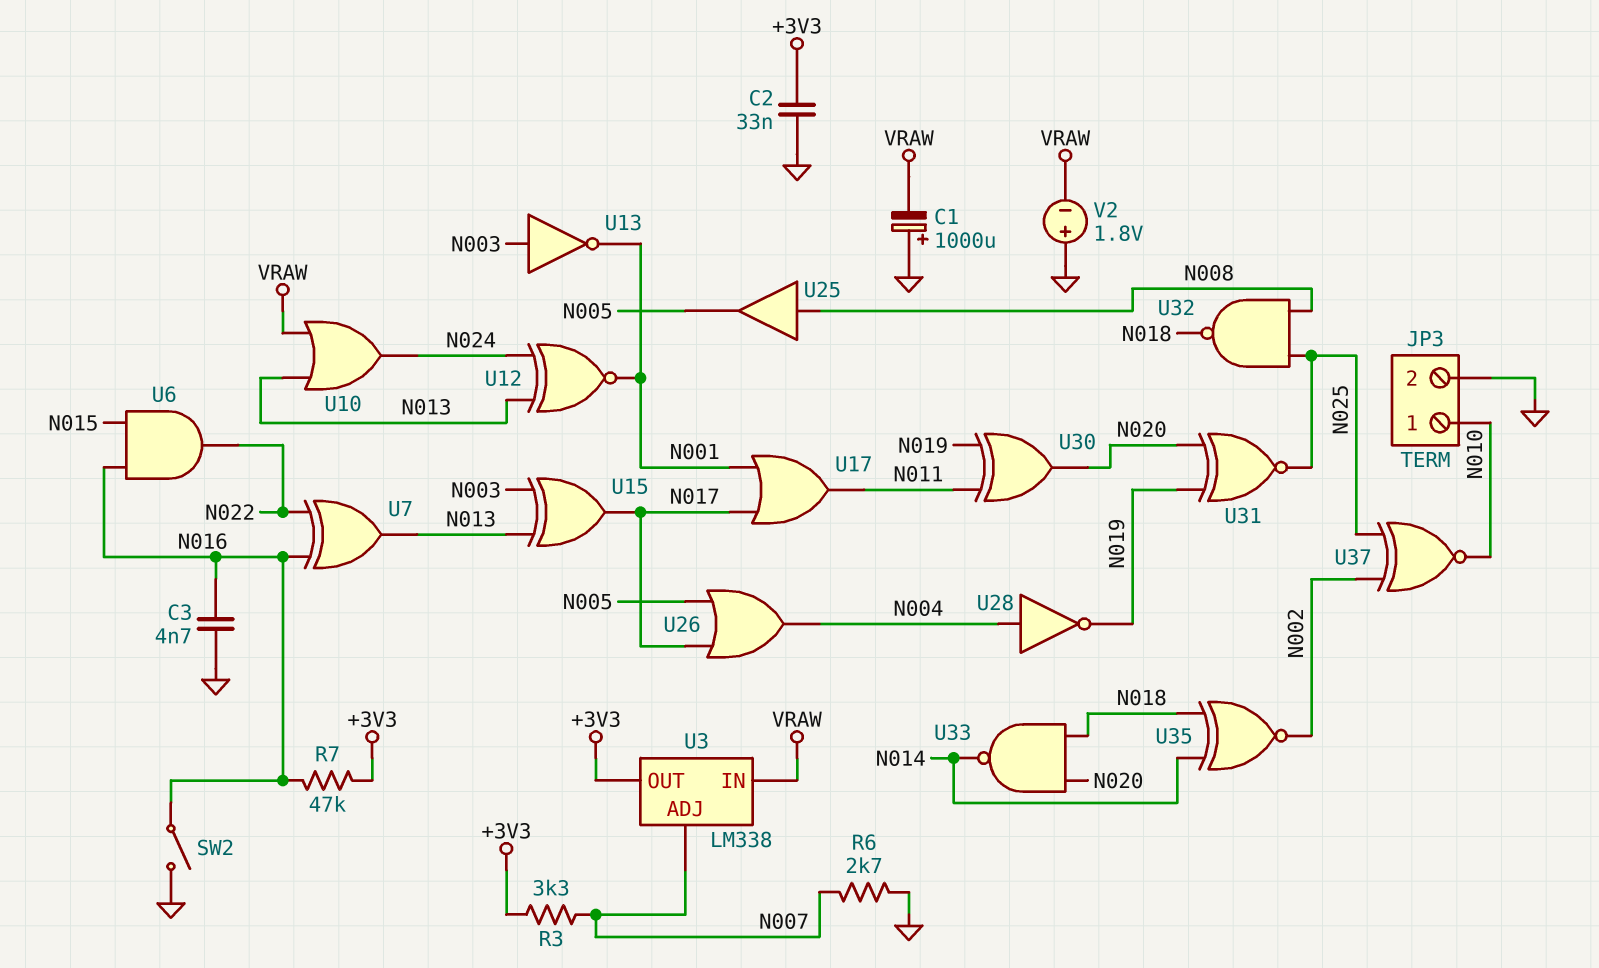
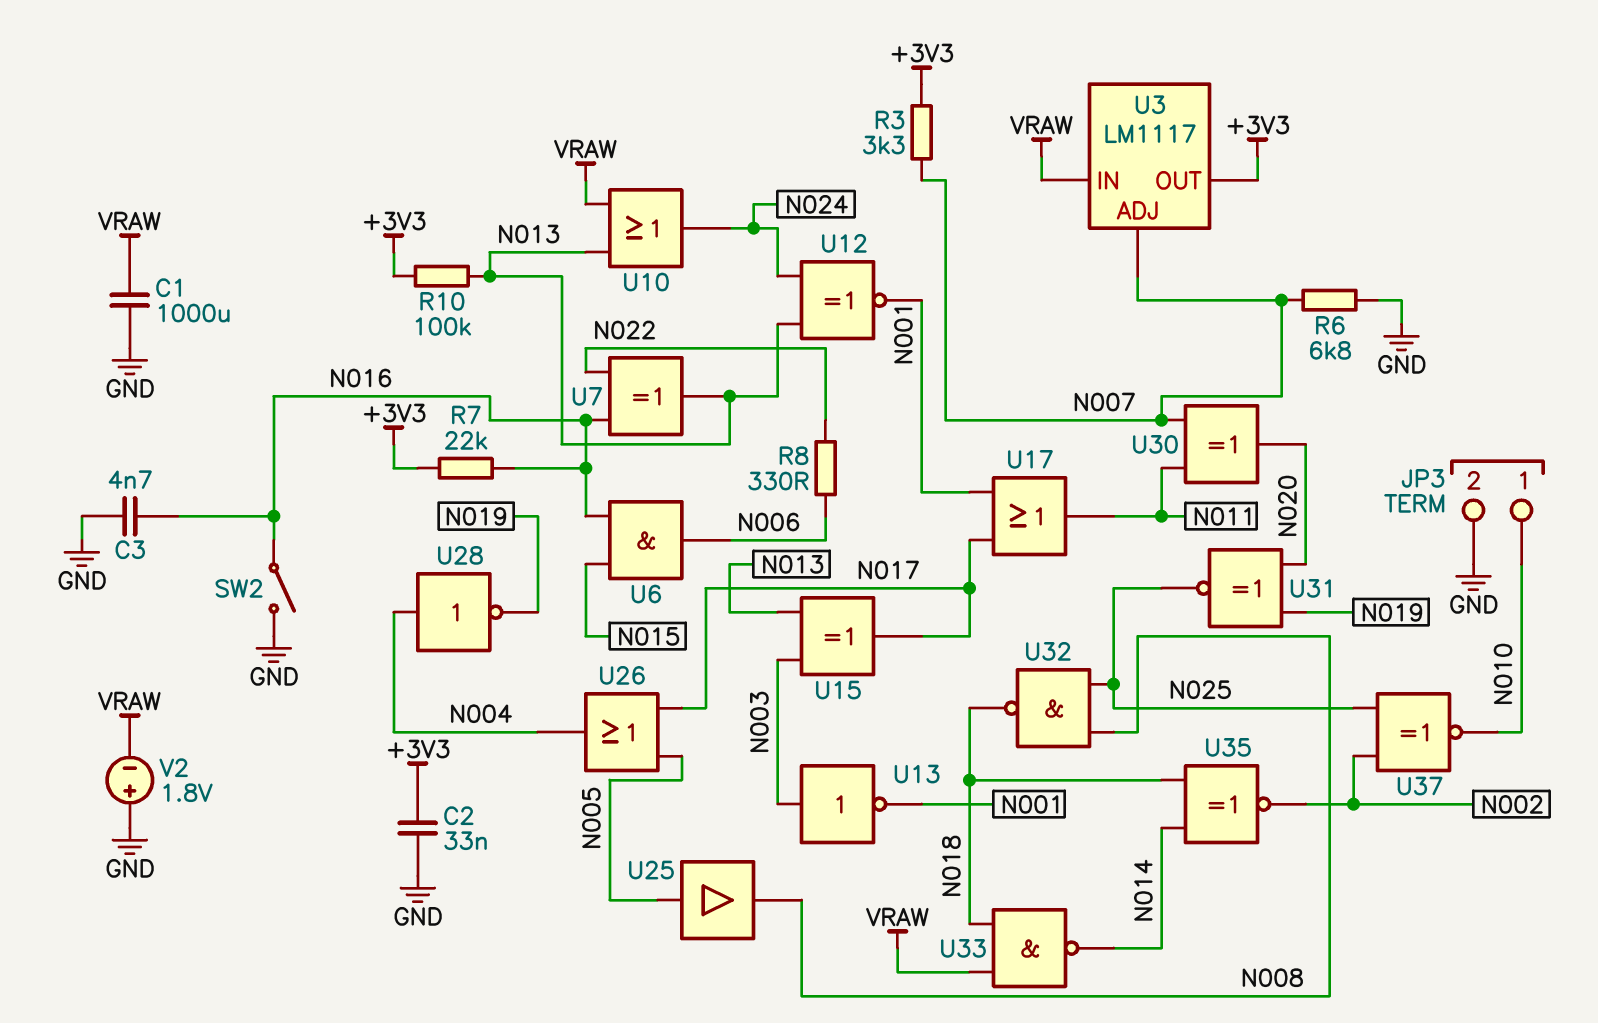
C1: 1000uF (plus GND, minus VRAW) -> 1000uF (GND, VRAW)
R6: 2.7k (GND, N007) -> 6.8k (GND, N007)
R7: 47k (+3V3, N016) -> 22k (+3V3, N016)
R8: none -> 330 (N006, N022)
R10: none -> 100k (+3V3, N013)
U3: LM338 -> LM1117
U6: AND (in N015, in N016, out N022) -> AND (in N015, in N016, out N006)
U25: buffer (in N008, out N005) -> buffer (in N005, out N008)
U30: XOR (in N011, in N019, out N020) -> XOR (in N007, in N011, out N020)
U33: NAND (in N018, in N020, out N014) -> NAND (in N018, in VRAW, out N014)

